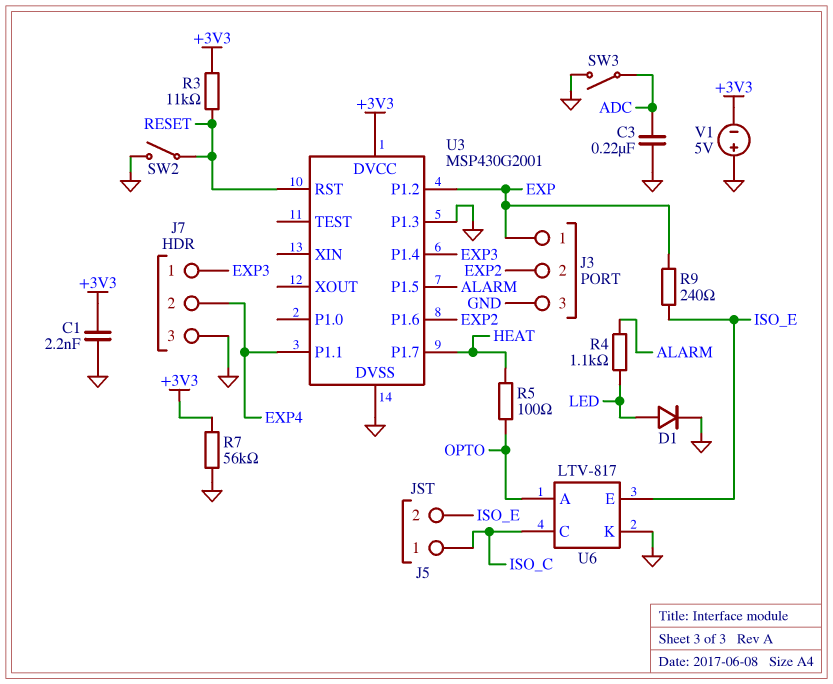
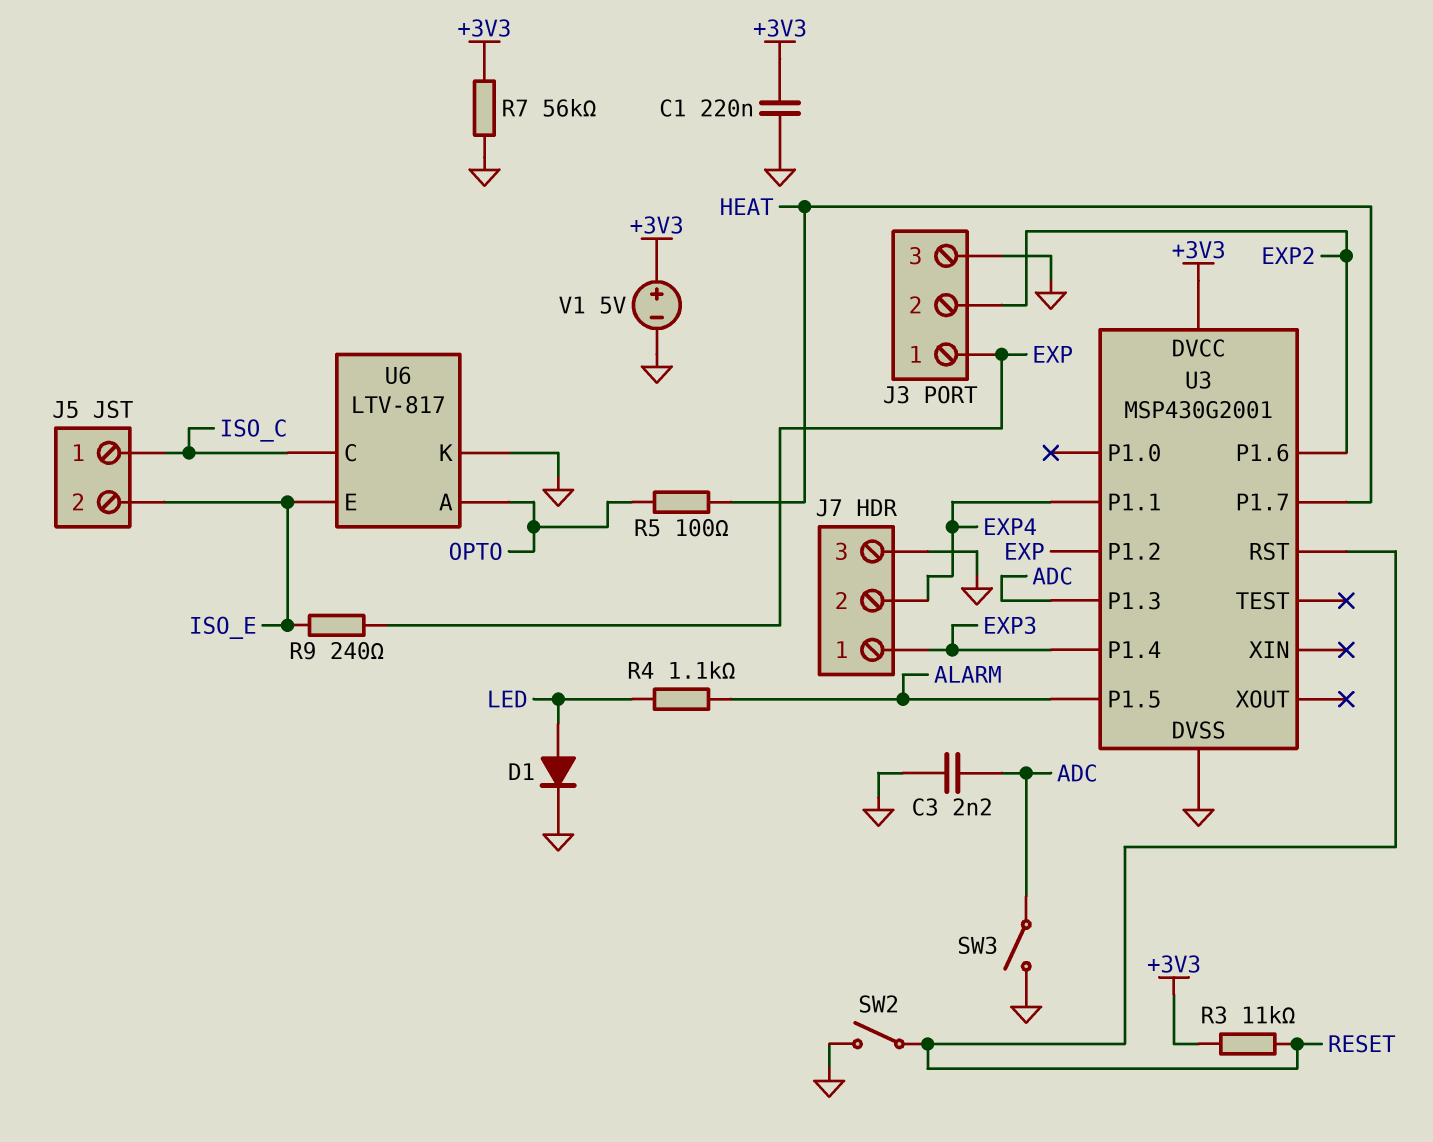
C1: 2.2nF (+3V3, GND) -> 220nF (+3V3, GND)
C3: 220nF (ADC, GND) -> 2.2nF (ADC, GND)
U3 pin P1.3: GND -> ADC
V1: 5V (plus GND, minus +3V3) -> 5V (plus +3V3, minus GND)

